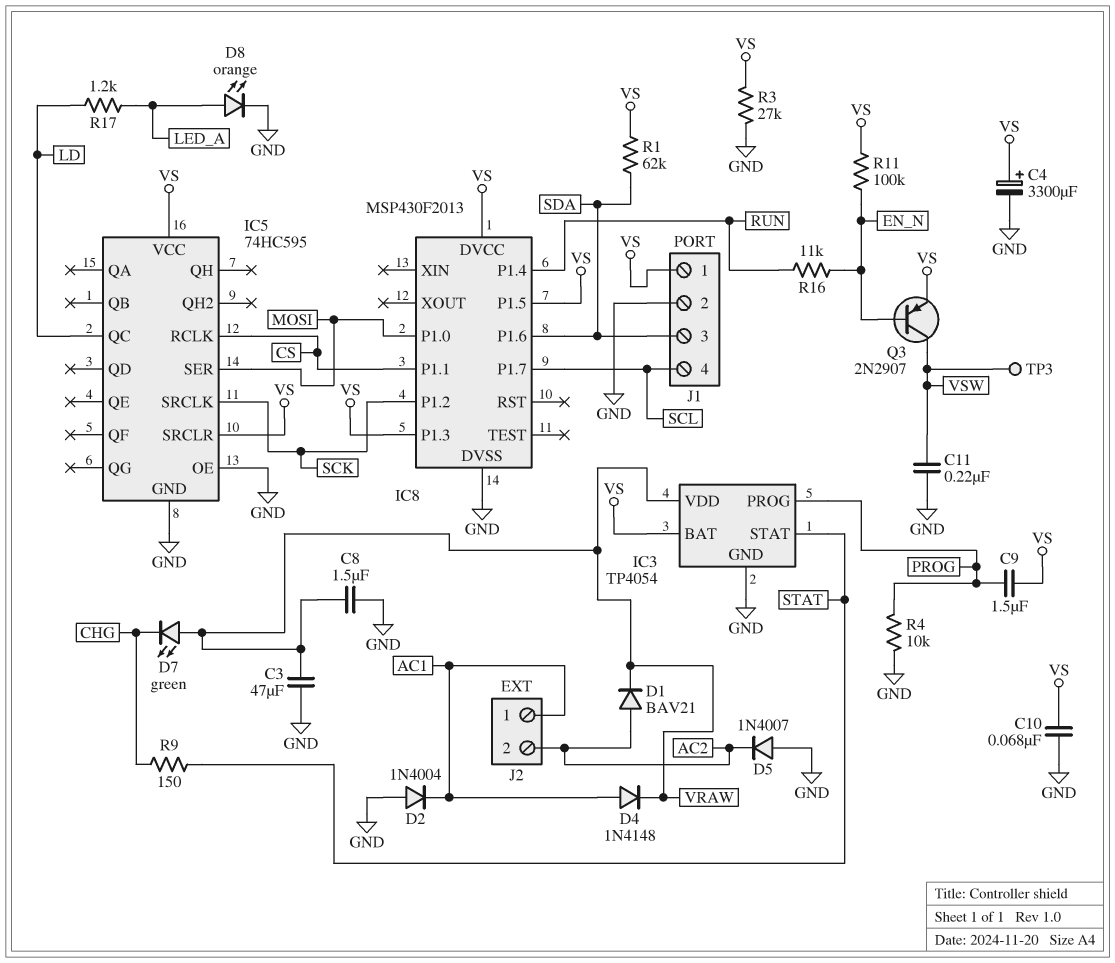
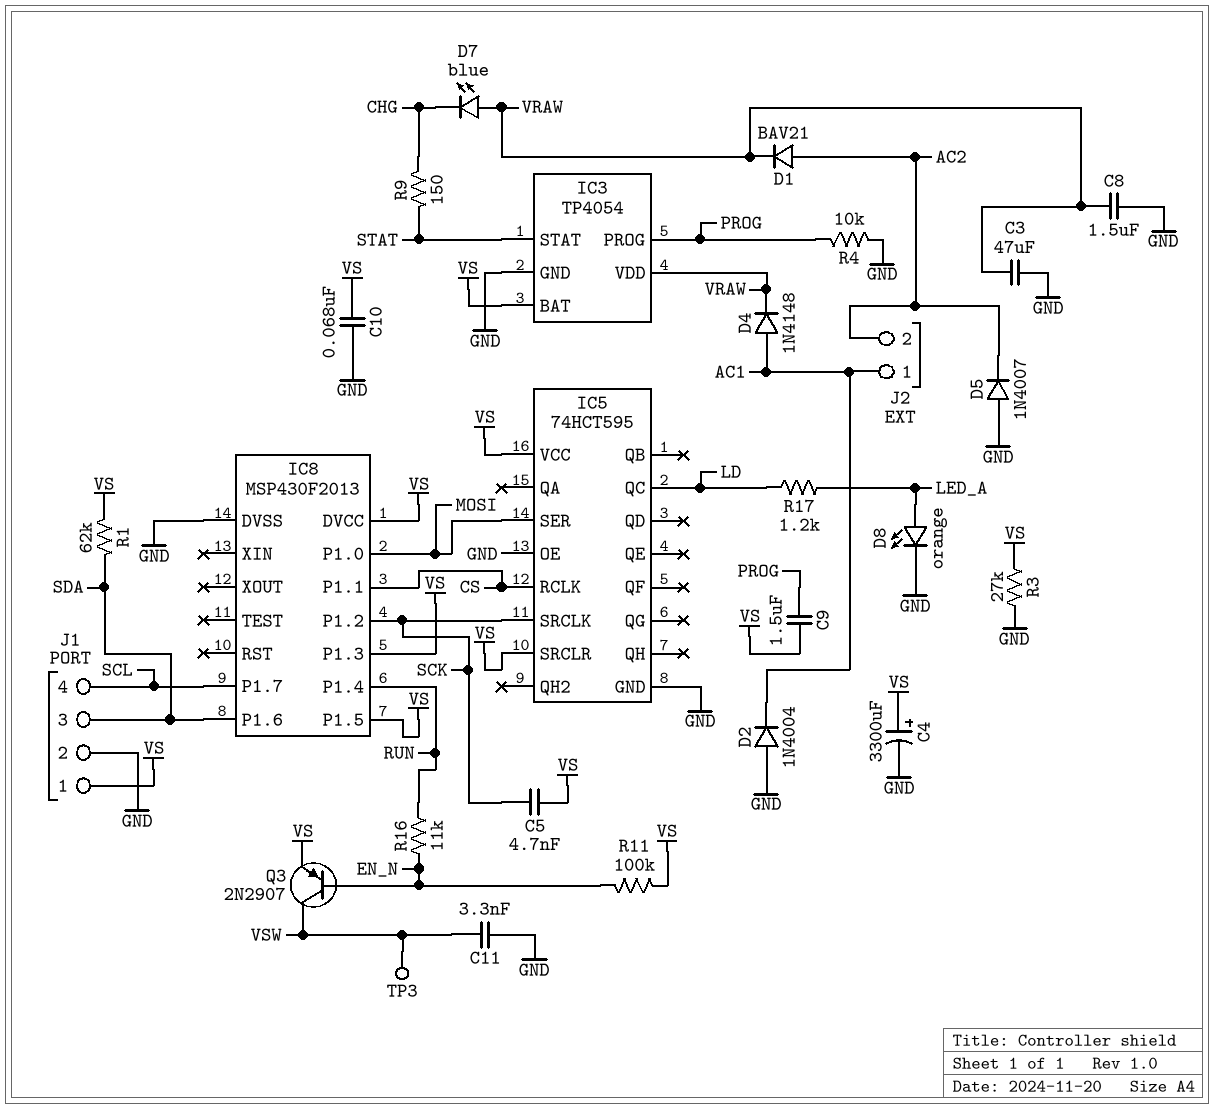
C5: none -> 4.7nF (SCK, VS)
C11: 220nF (GND, VSW) -> 3.3nF (GND, VSW)
D7: LED green (A VRAW, K CHG) -> LED blue (A VRAW, K CHG)
IC5: 74HC595 -> 74HCT595

